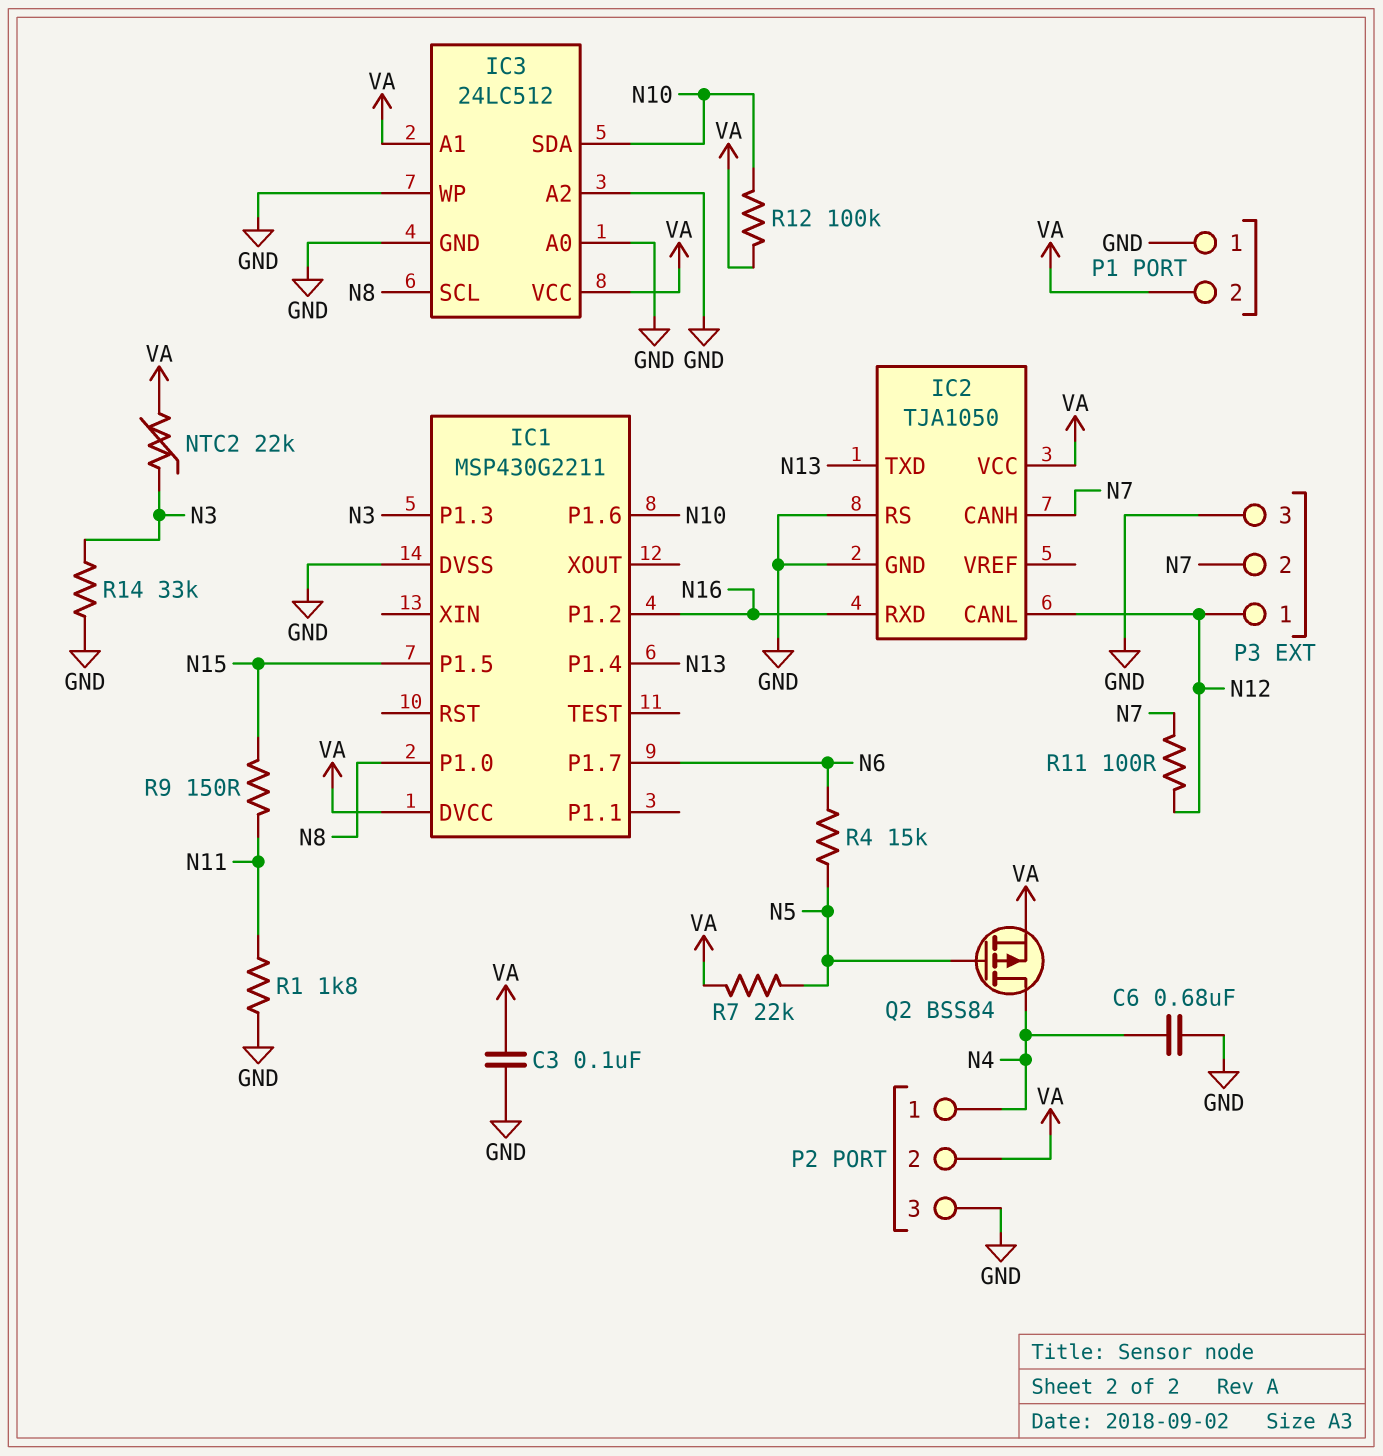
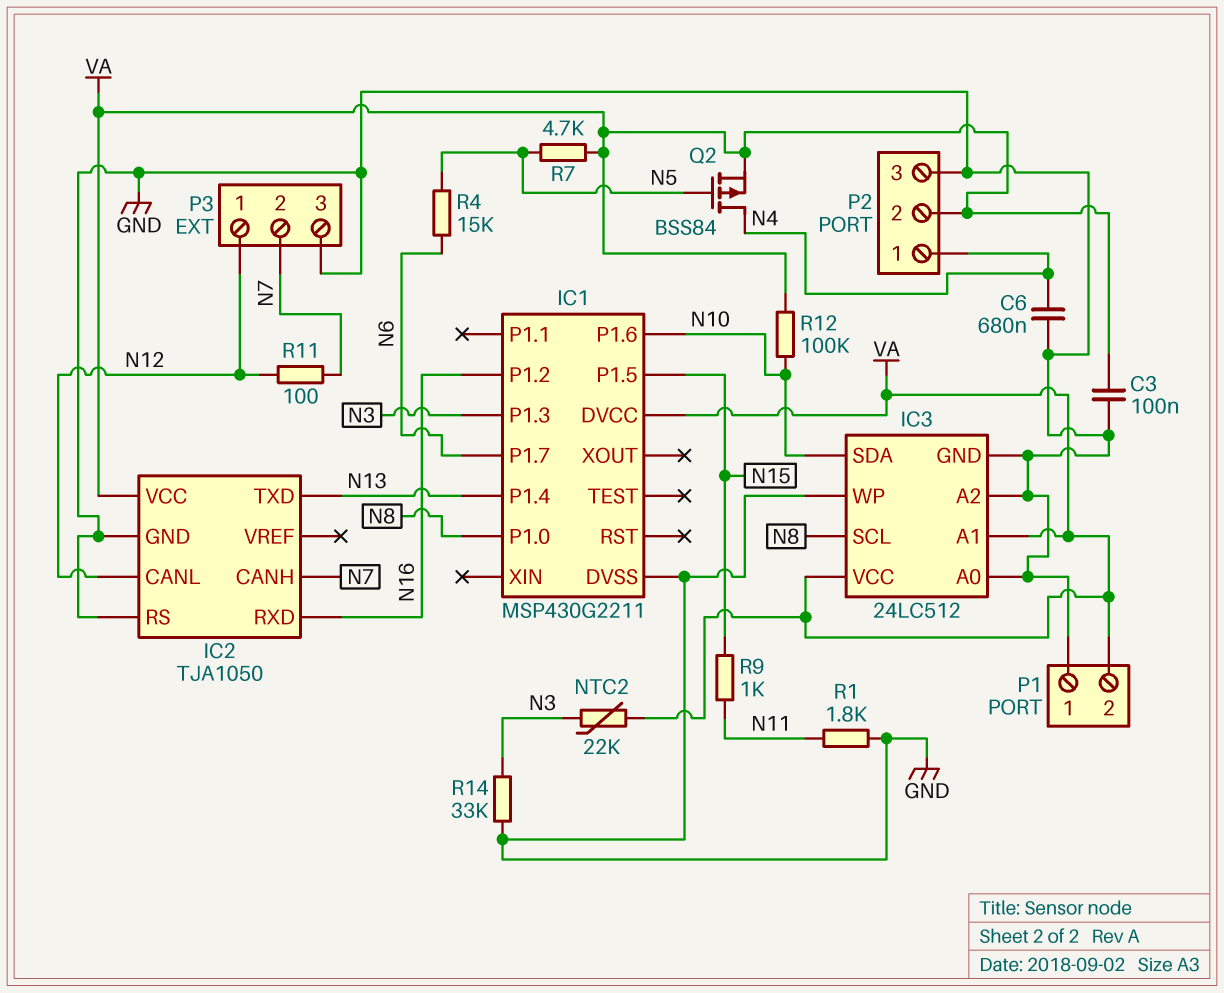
R7: 22k (N5, VA) -> 4.7k (N5, VA)
R9: 150 (N11, N15) -> 1k (N11, N15)

